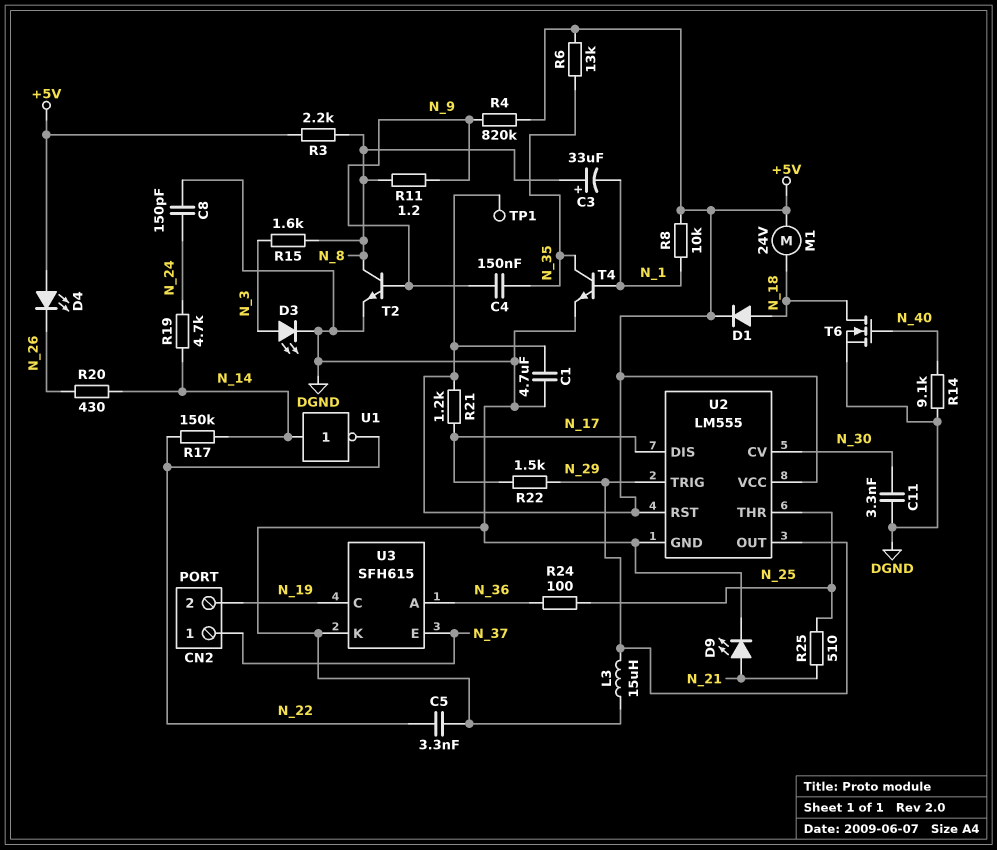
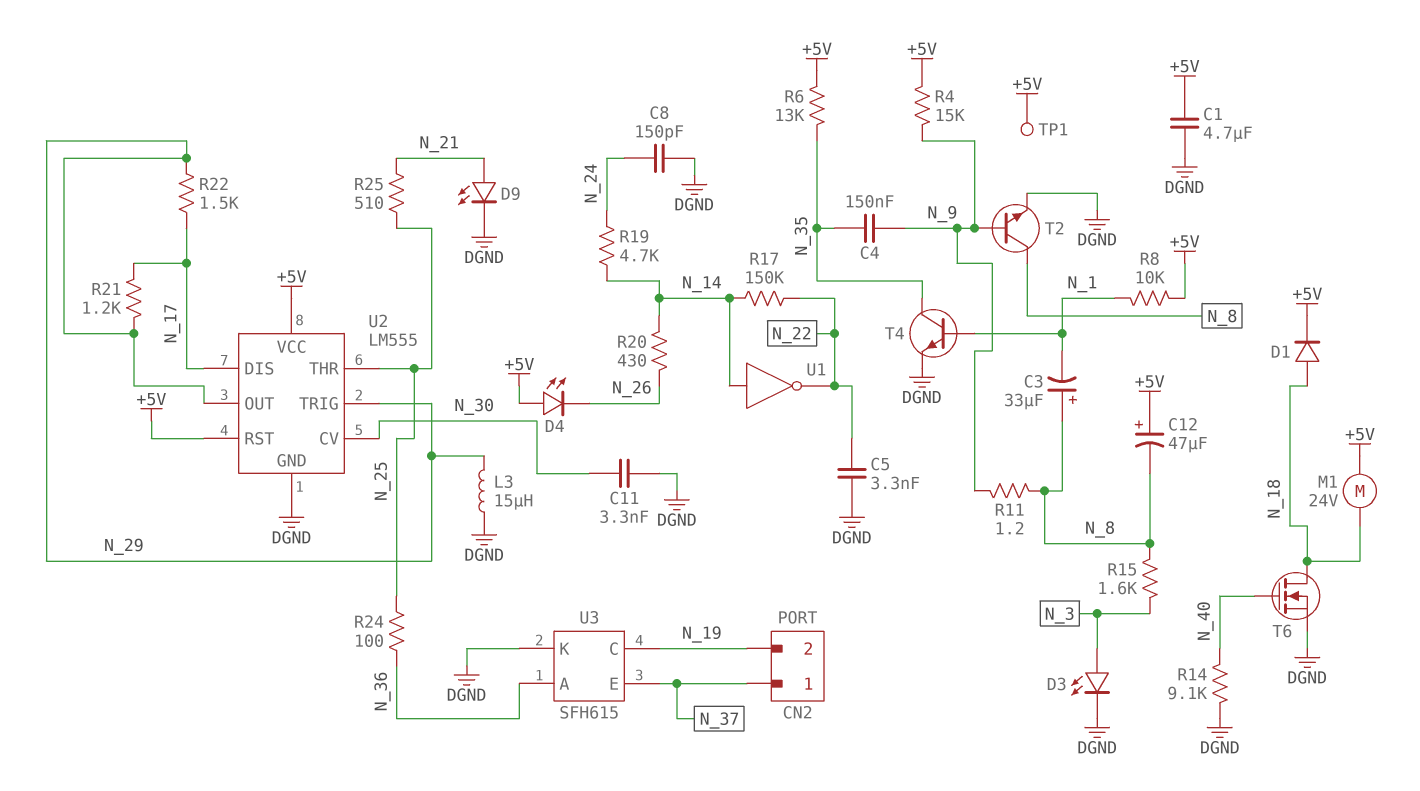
C12: none -> 47uF (plus +5V, minus N_8)
R3: 2.2k (+5V, N_8) -> none
R4: 820k (+5V, N_9) -> 15k (+5V, N_9)
R21: 1.2k (+5V, N_17) -> 1.2k (N_17, N_29)

